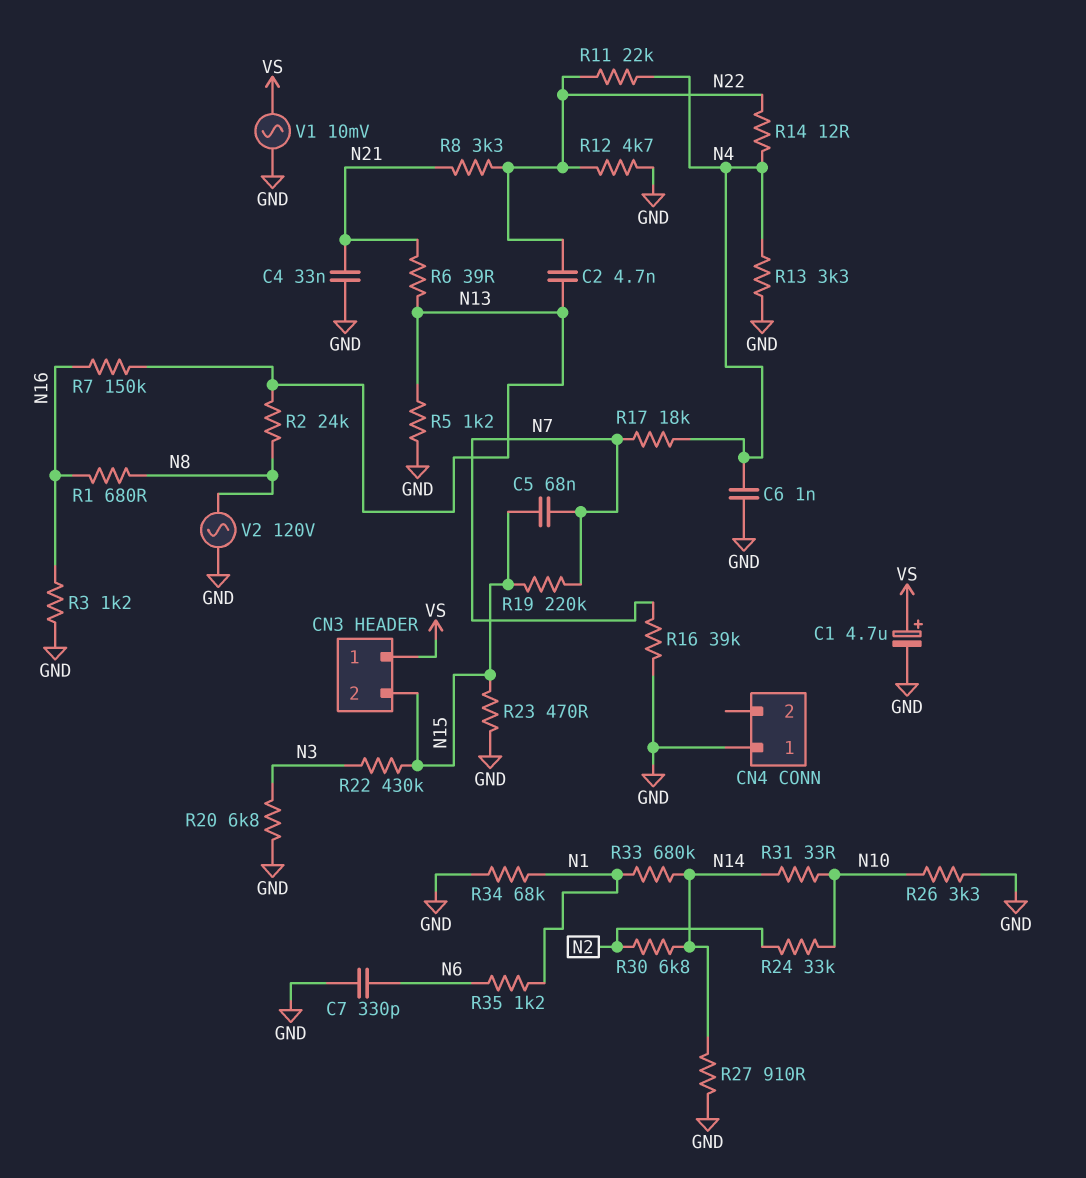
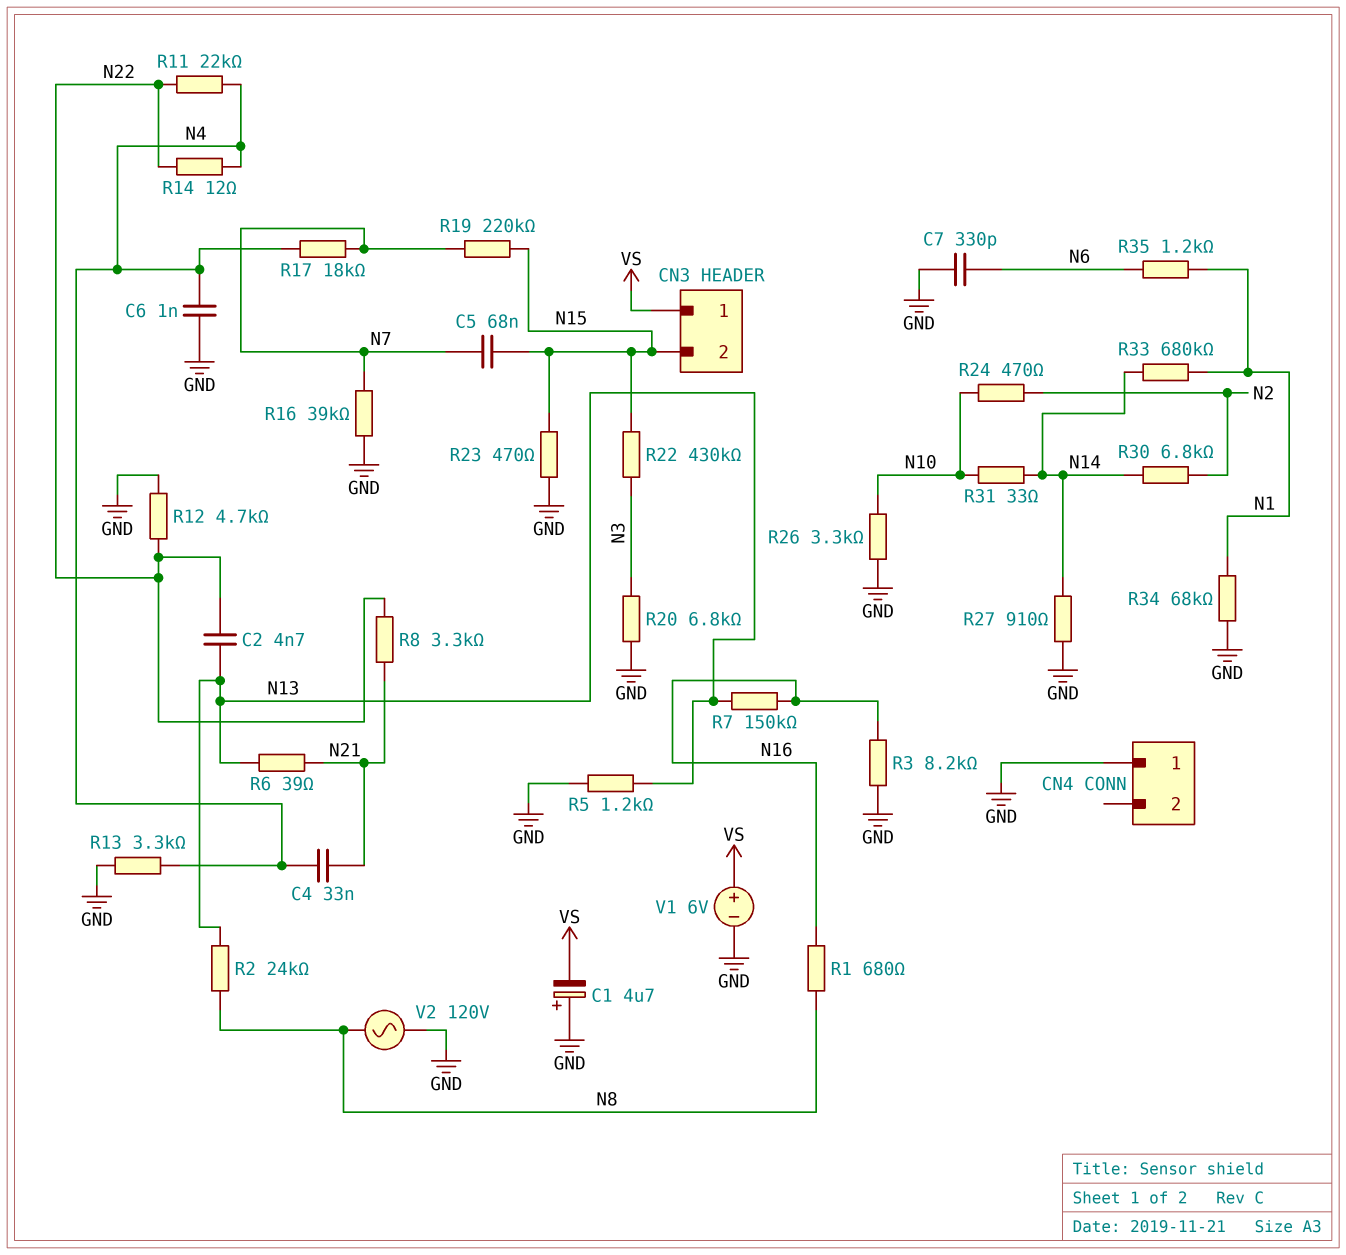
C1: 4.7uF (plus VS, minus GND) -> 4.7uF (plus GND, minus VS)
C4: 33nF (GND, N21) -> 33nF (N4, N21)
R3: 1.2k (GND, N16) -> 8.2k (GND, N16)
R24: 33k (N2, N10) -> 470 (N2, N10)
V1: AC 10mV (GND, VS) -> 6V (plus VS, minus GND)

